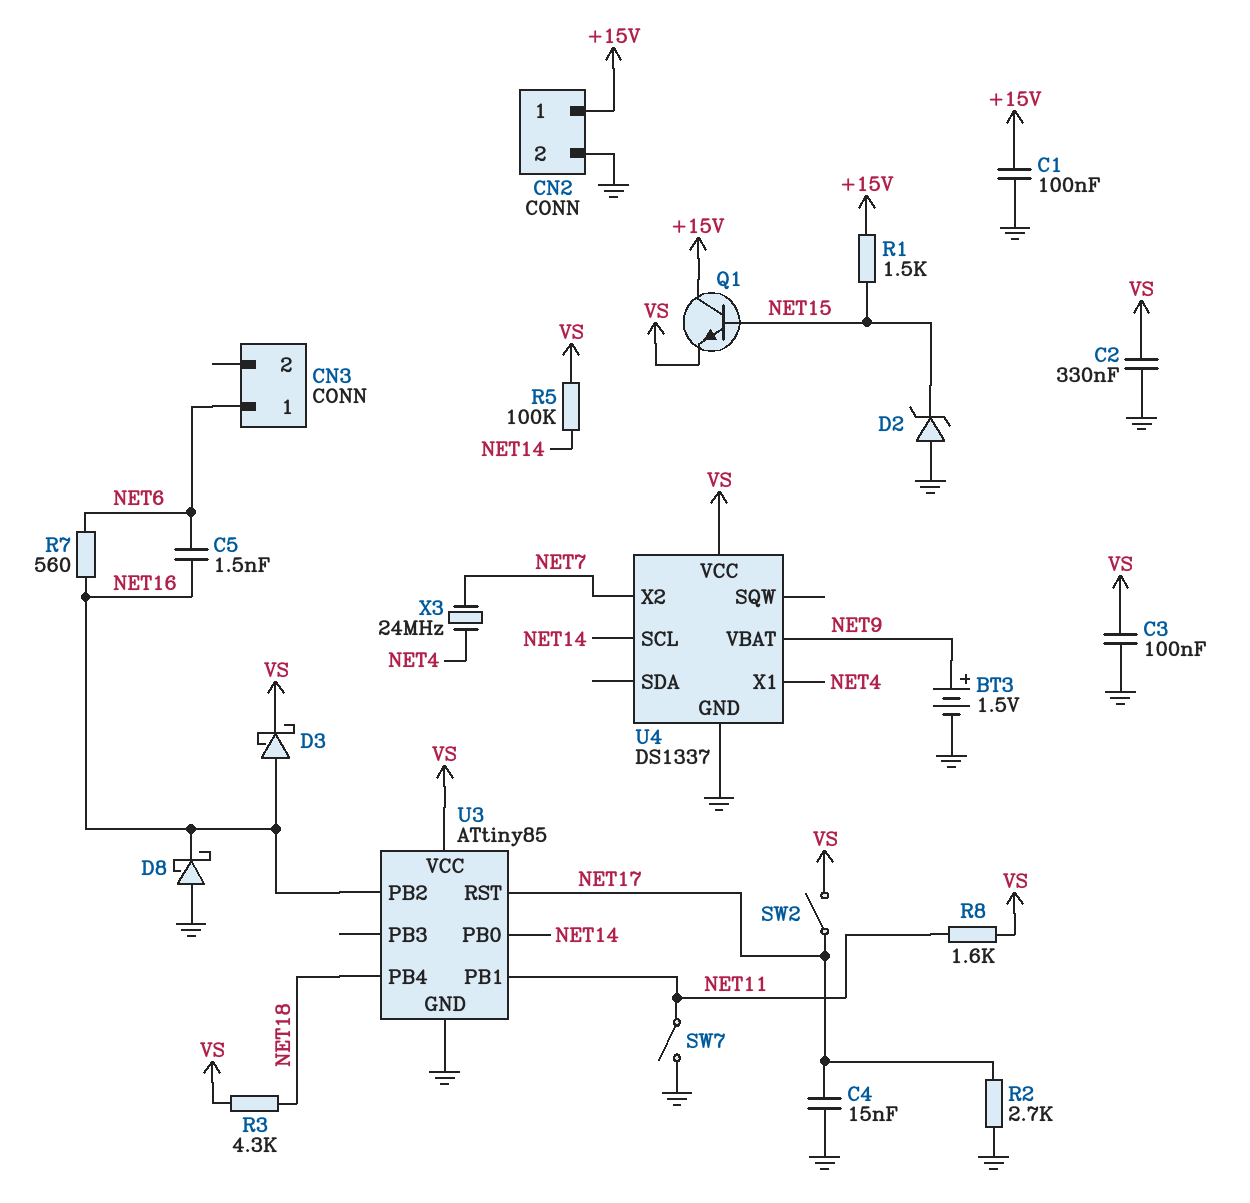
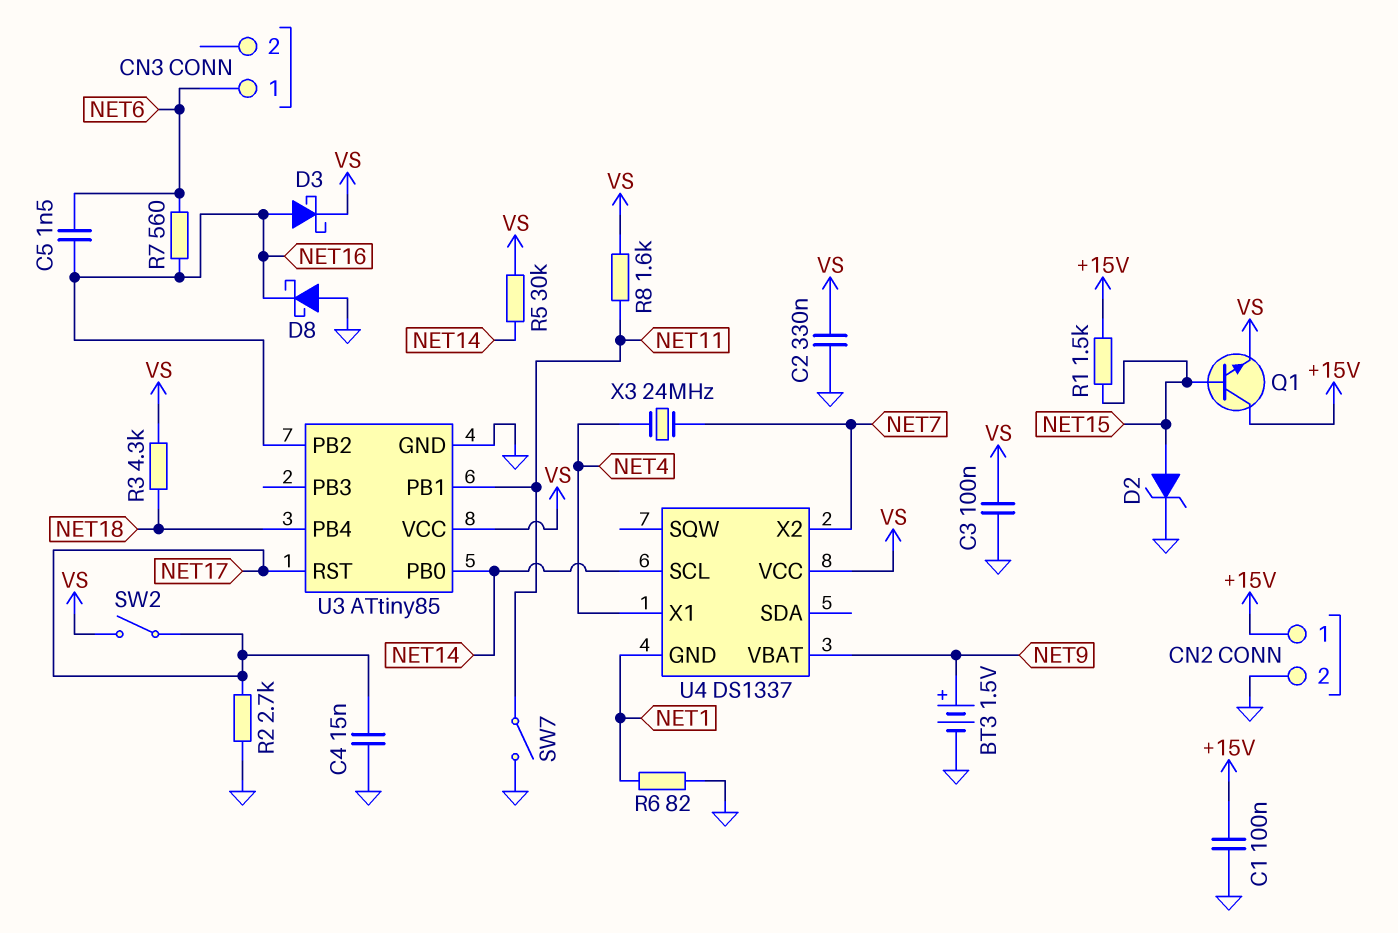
D2: zener (A GND, K NET15) -> zener (A NET15, K GND)
R5: 100k (NET14, VS) -> 30k (NET14, VS)
R6: none -> 82 (GND, NET1)
U4 pin GND: GND -> NET1

